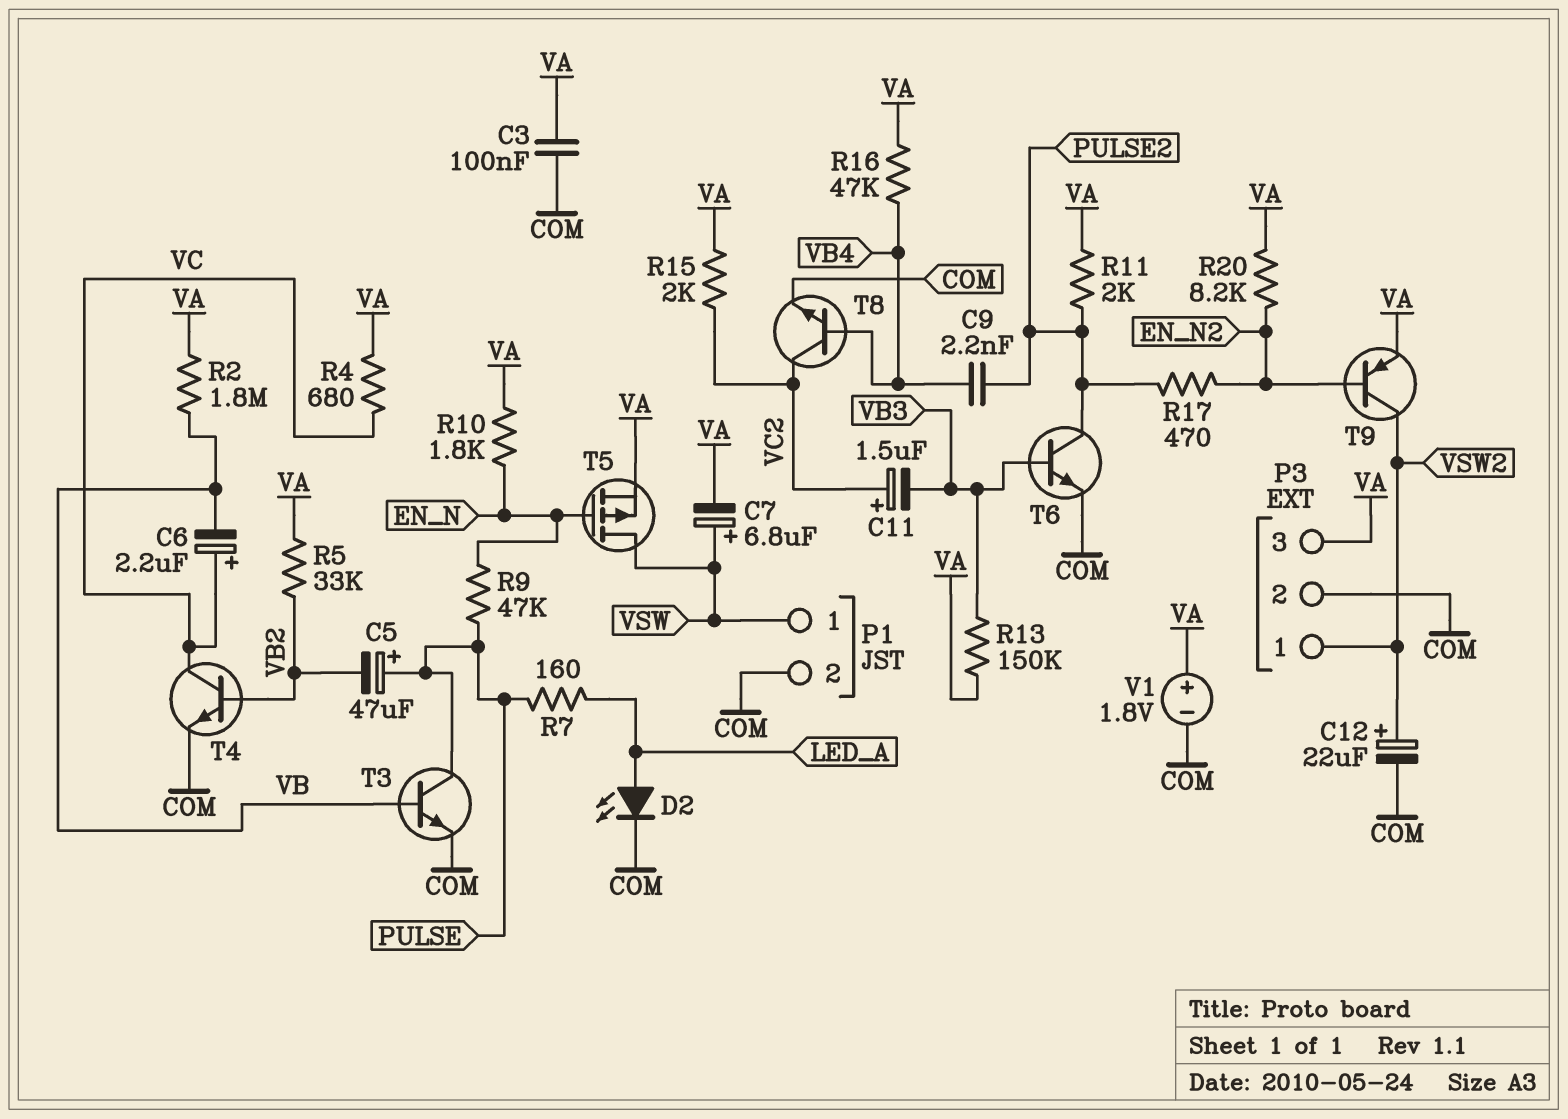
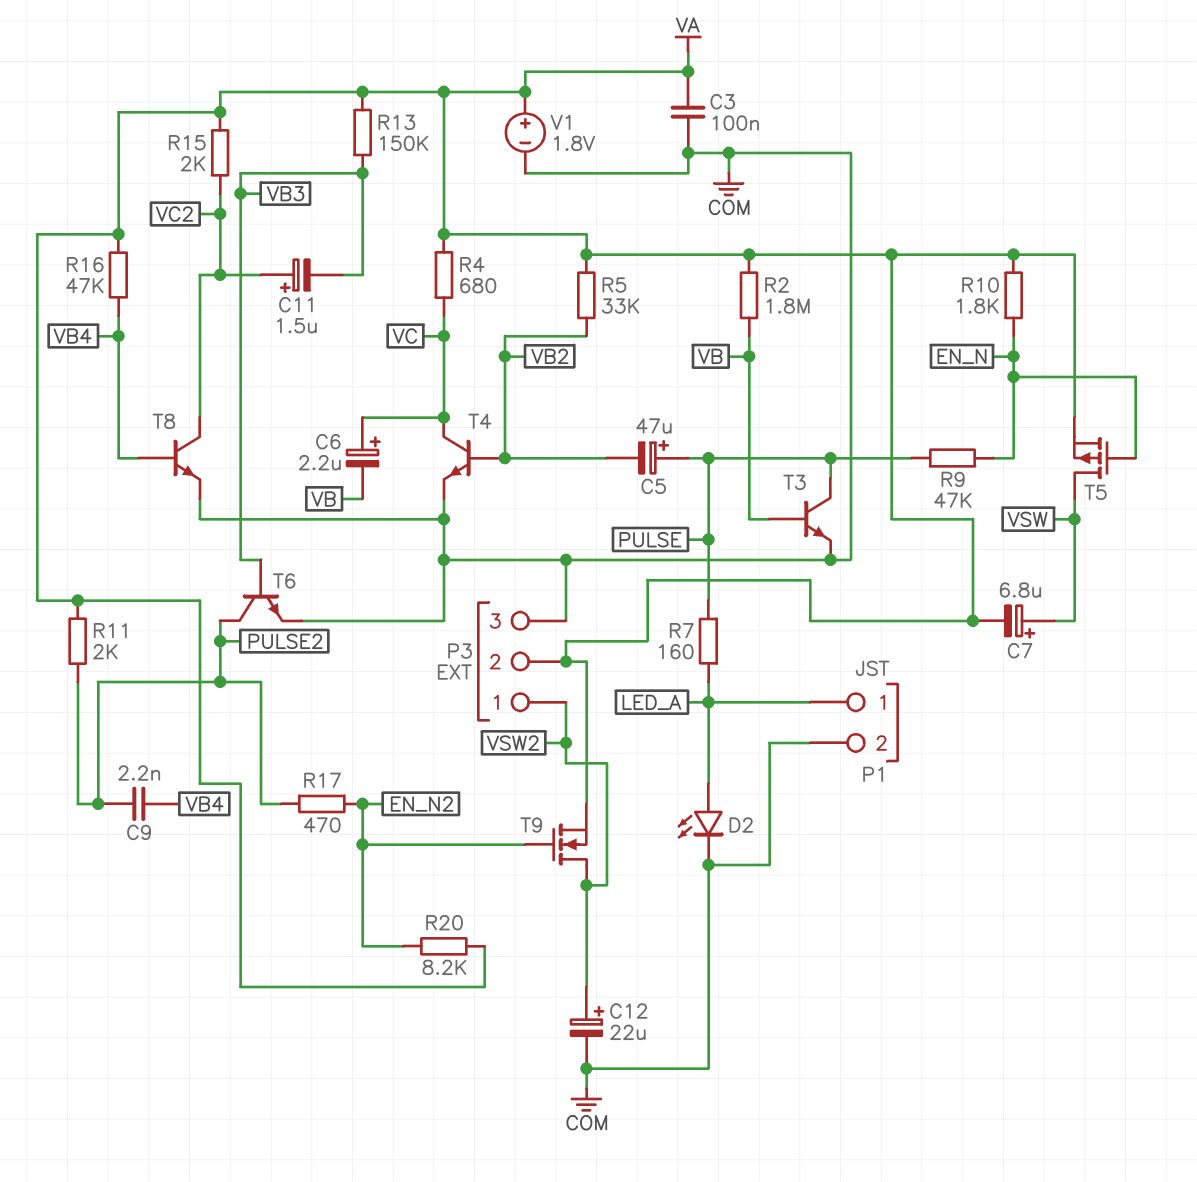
P1 pin 1: VSW -> LED_A
P3 pin 2: COM -> VA
P3 pin 3: VA -> COM
T9: PNP (B EN_N2, C VSW2, E VA) -> NMOS (G EN_N2, D VSW2, S VA)

